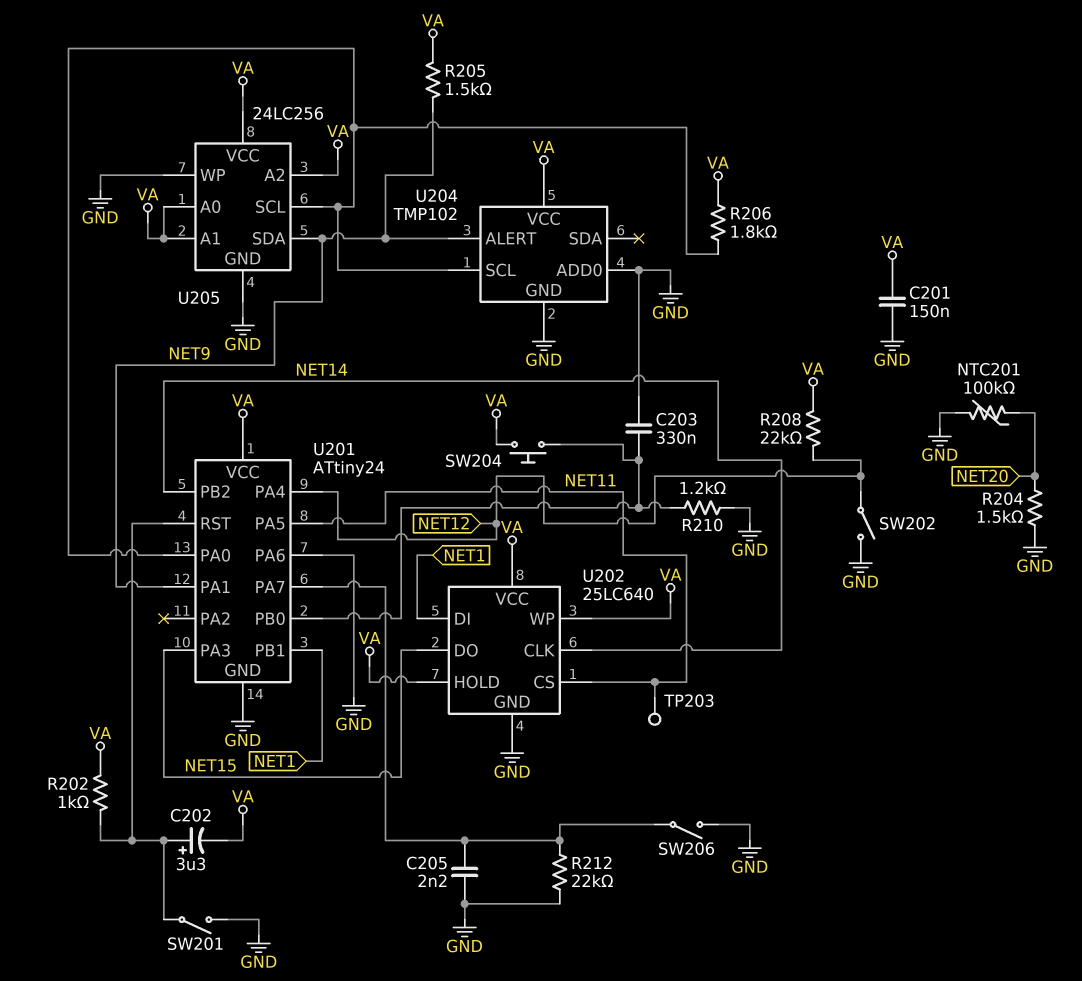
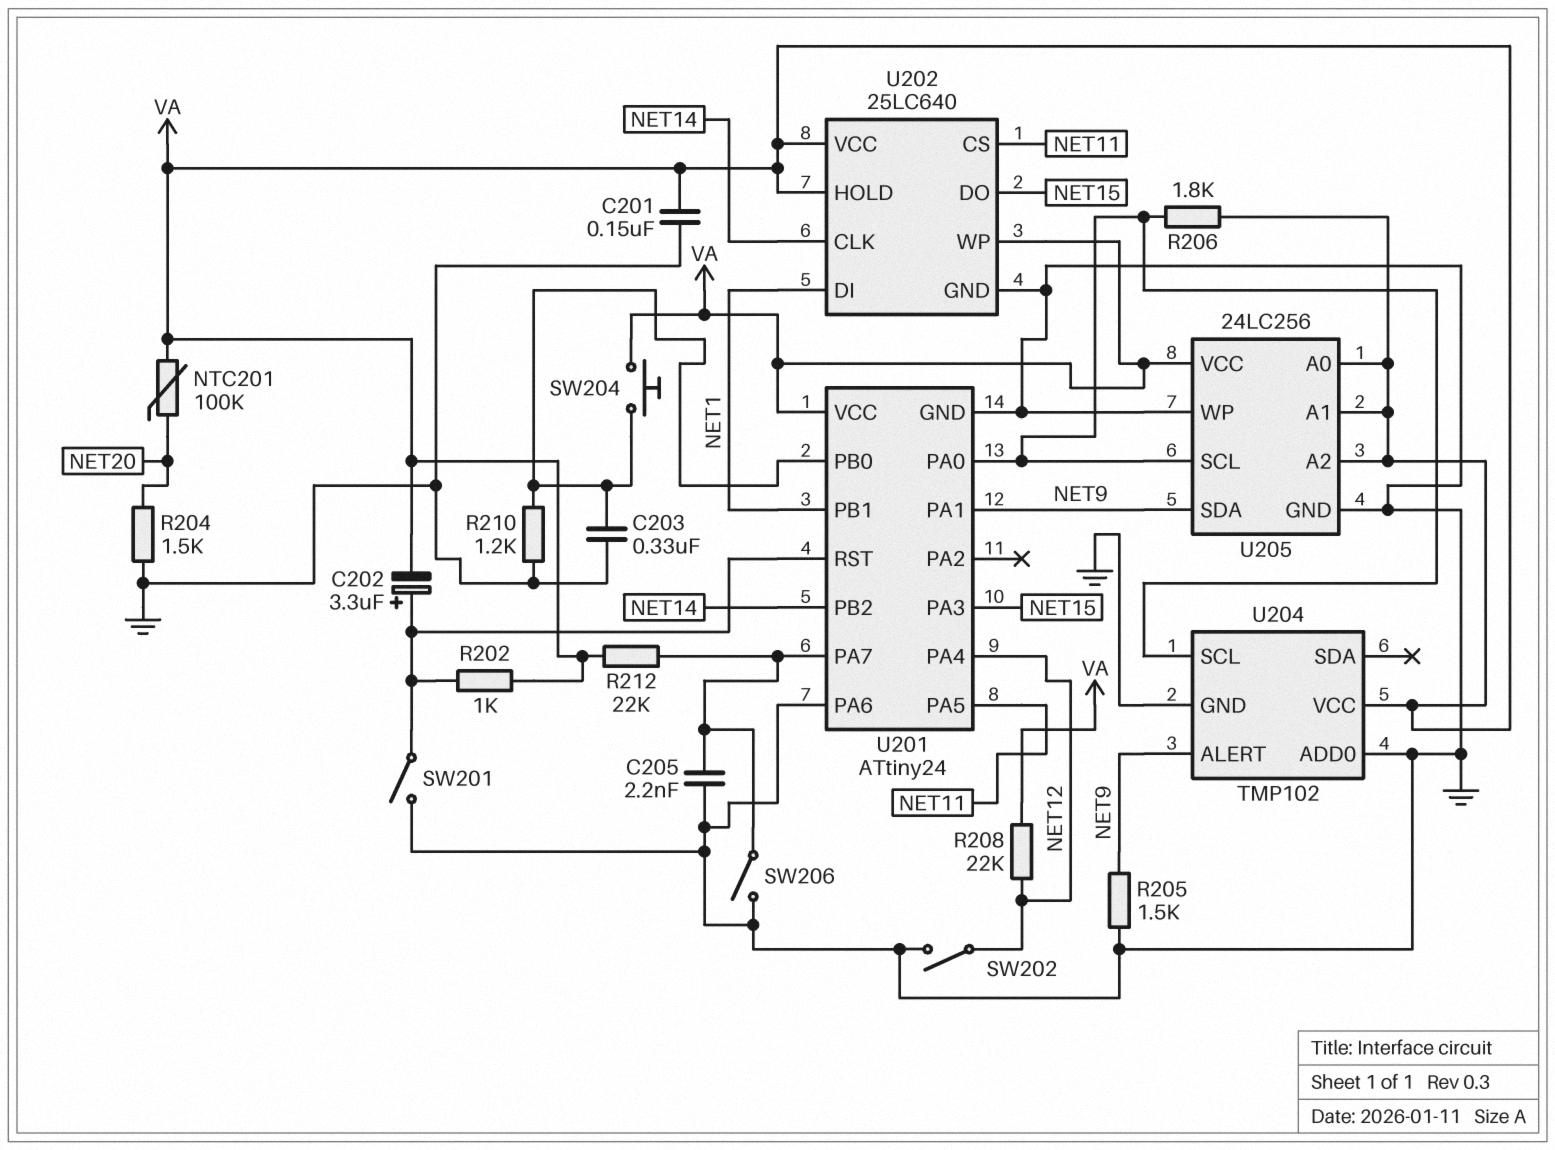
NTC201: 100k (GND, NET20) -> 100k (NET20, VA)
R205: 1.5k (NET9, VA) -> 1.5k (GND, NET9)
R212: 22k (GND, U201/PA7) -> 22k (U201/PA7, VA)
TP203: test point (NET11) -> none

